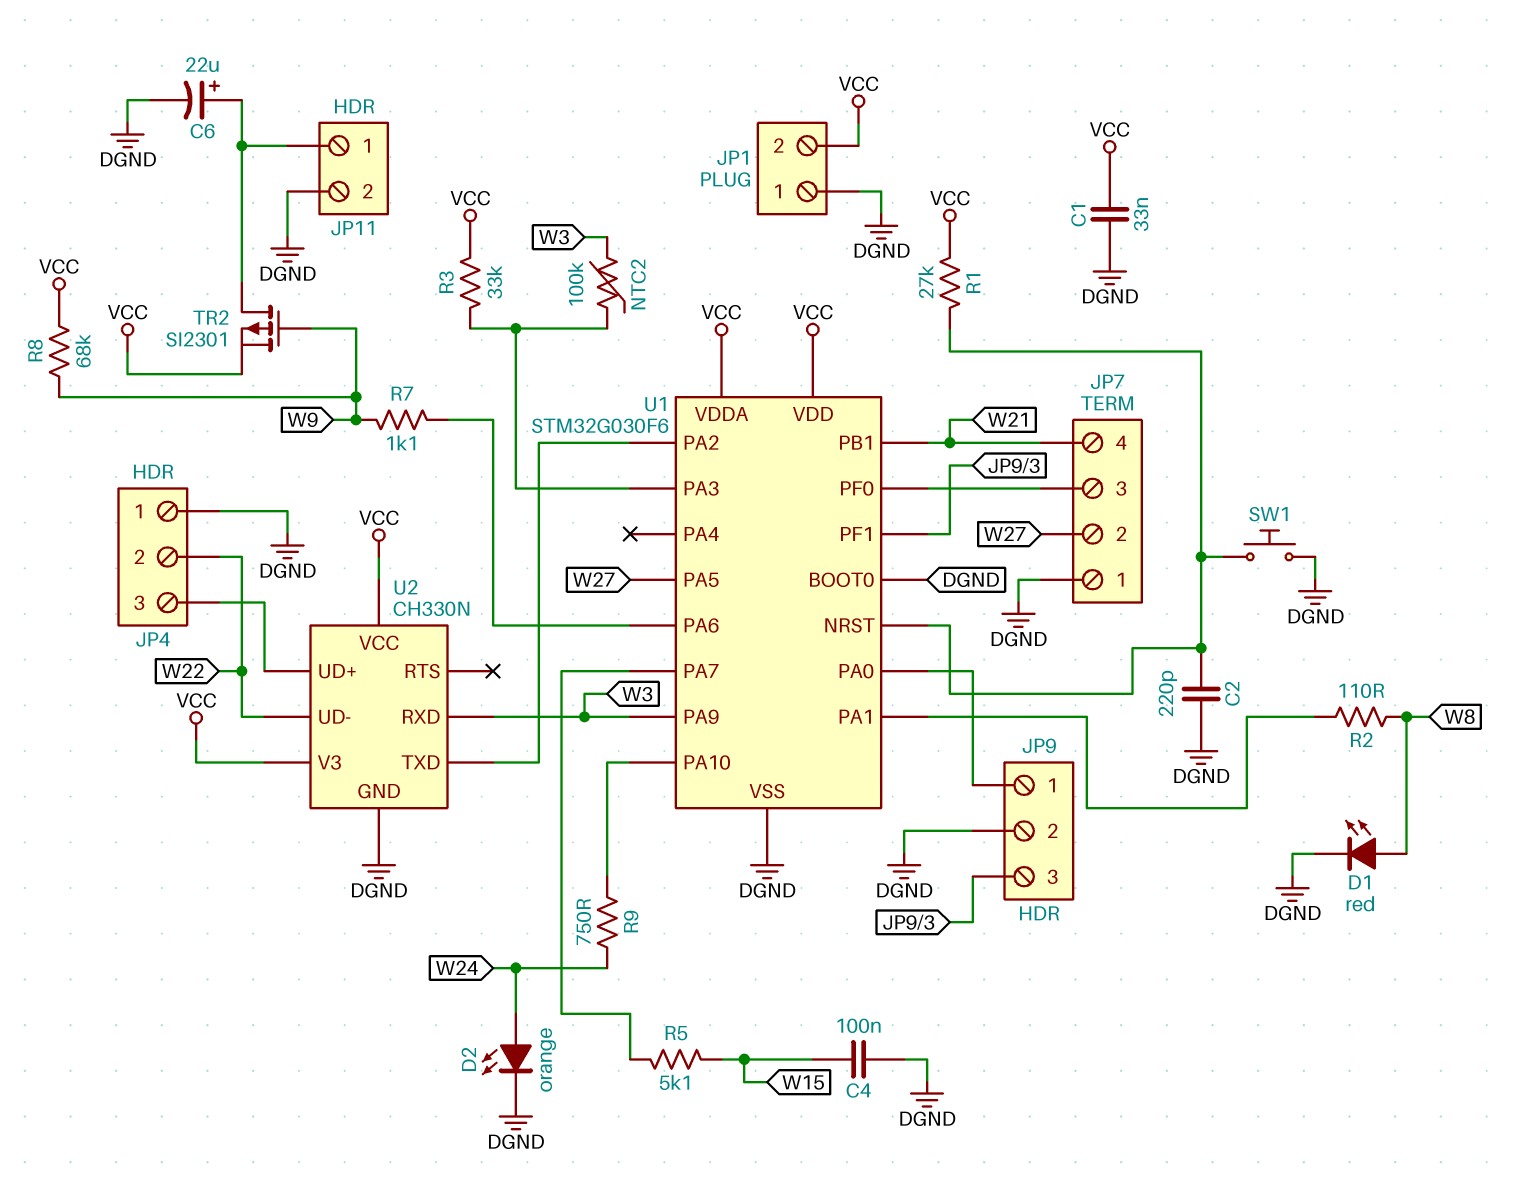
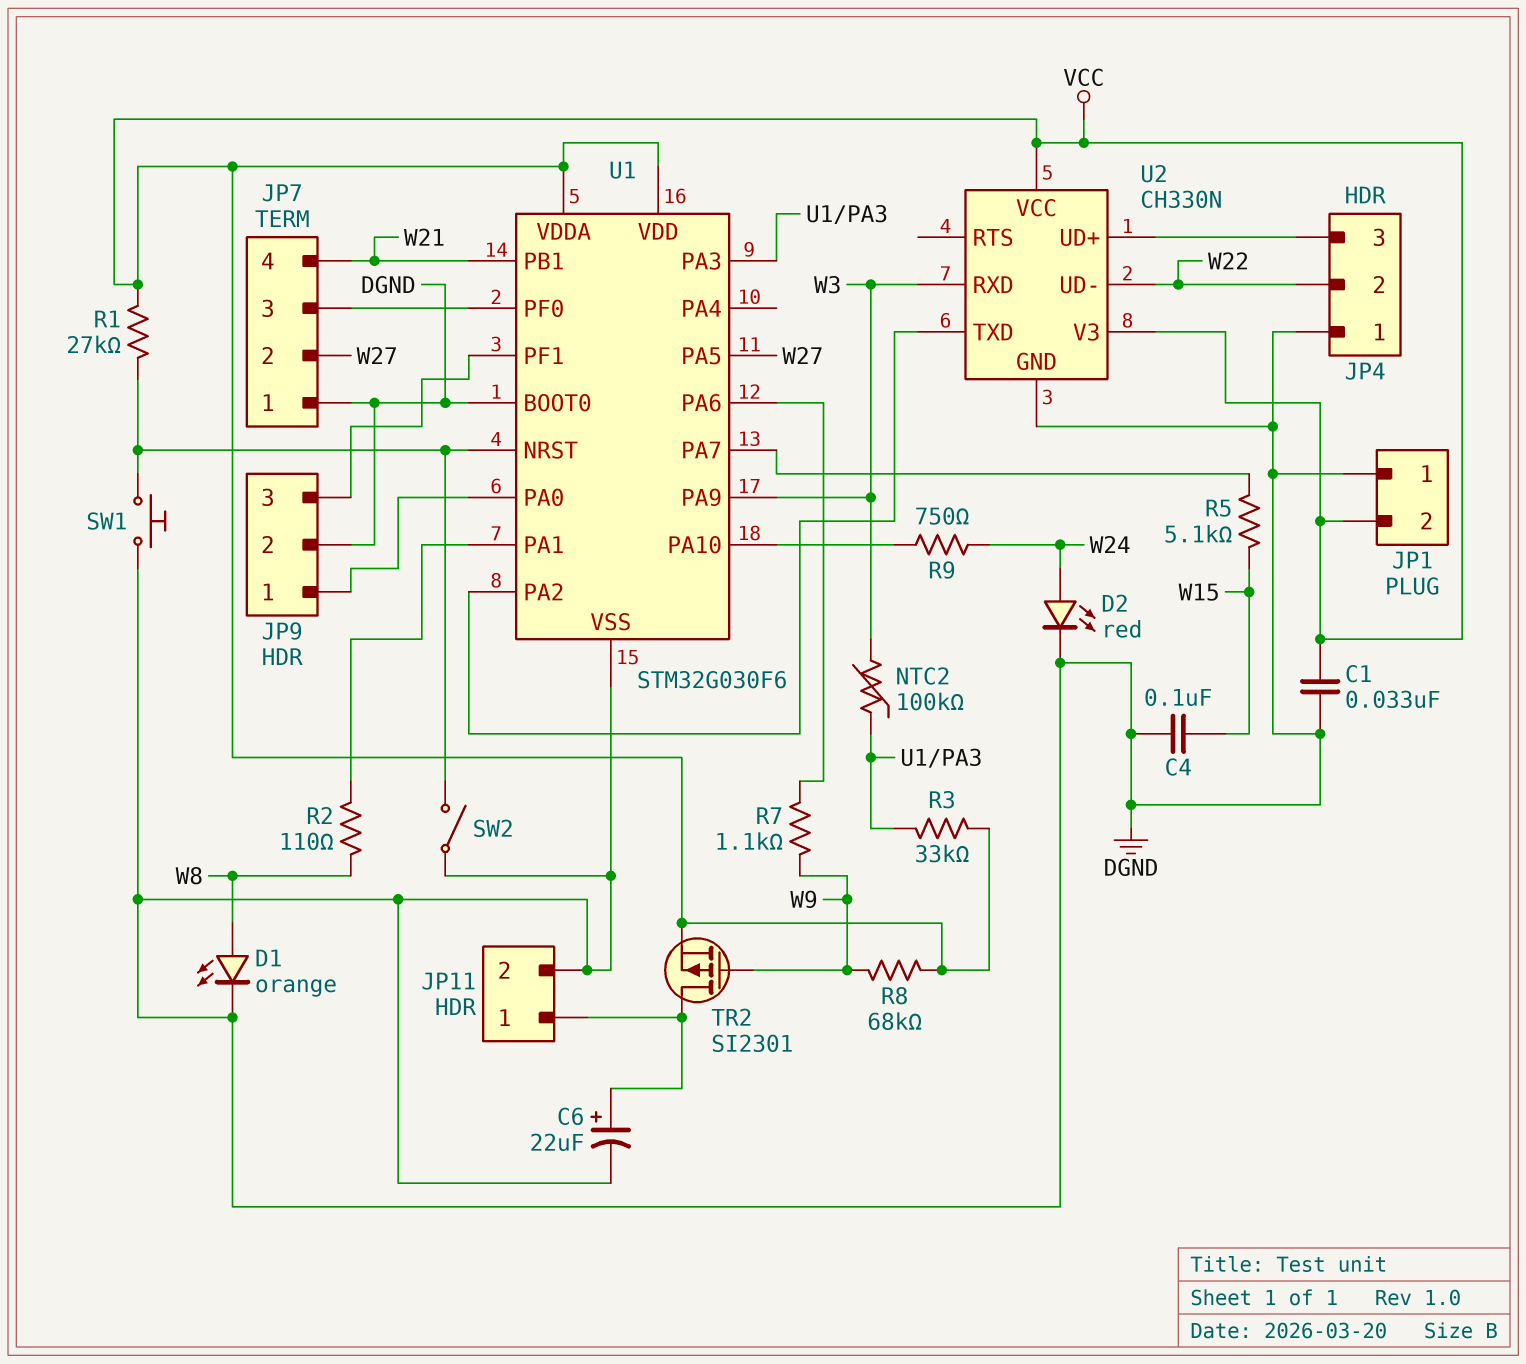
C2: 220pF (DGND, U1/NRST) -> none
D1: LED red (A W8, K DGND) -> LED orange (A W8, K DGND)
D2: LED orange (A W24, K DGND) -> LED red (A W24, K DGND)
SW2: none -> switch (DGND, U1/NRST)

